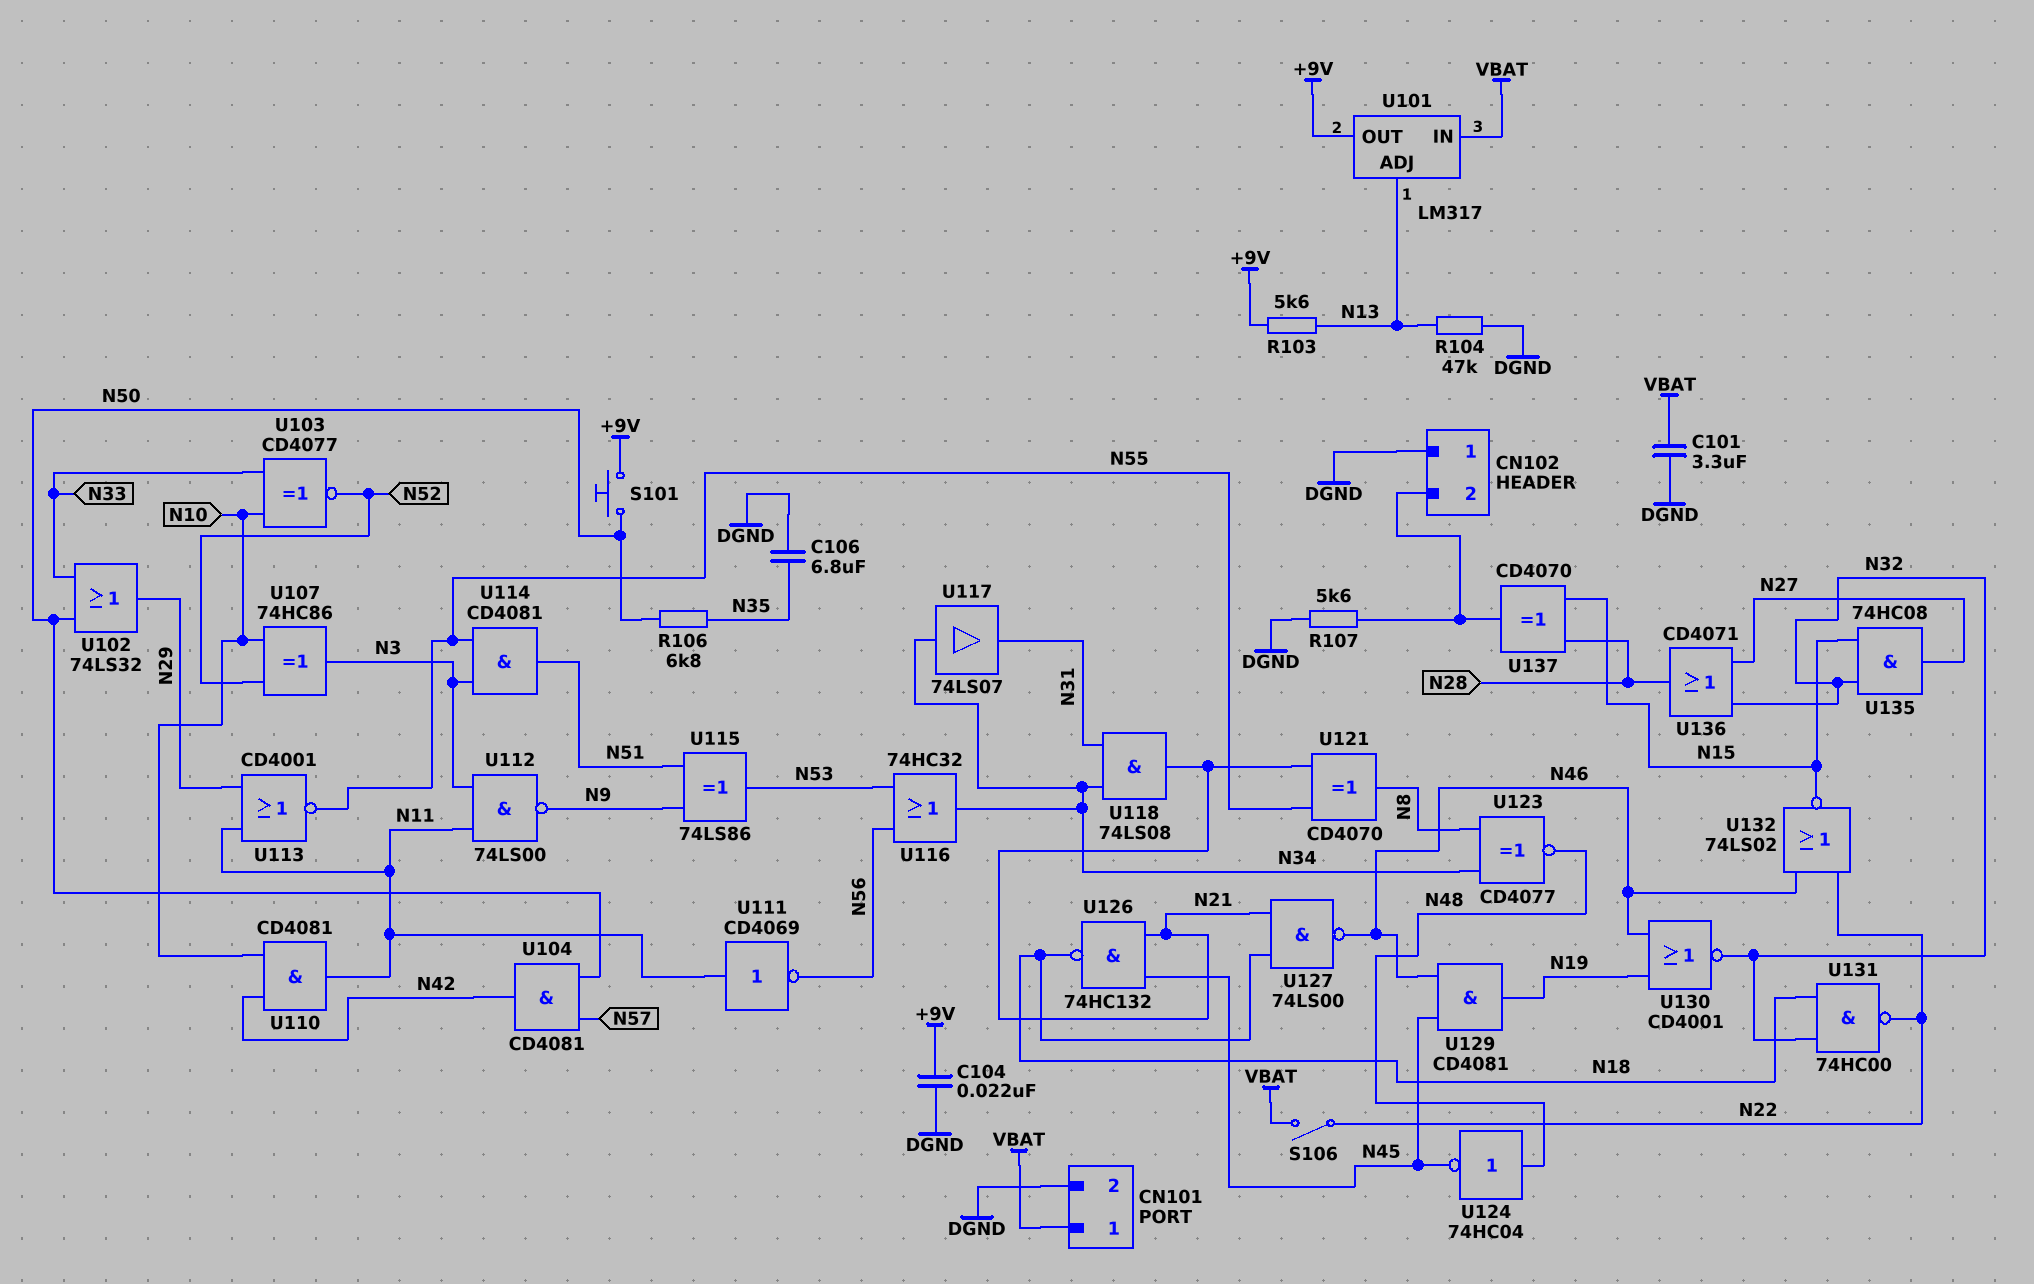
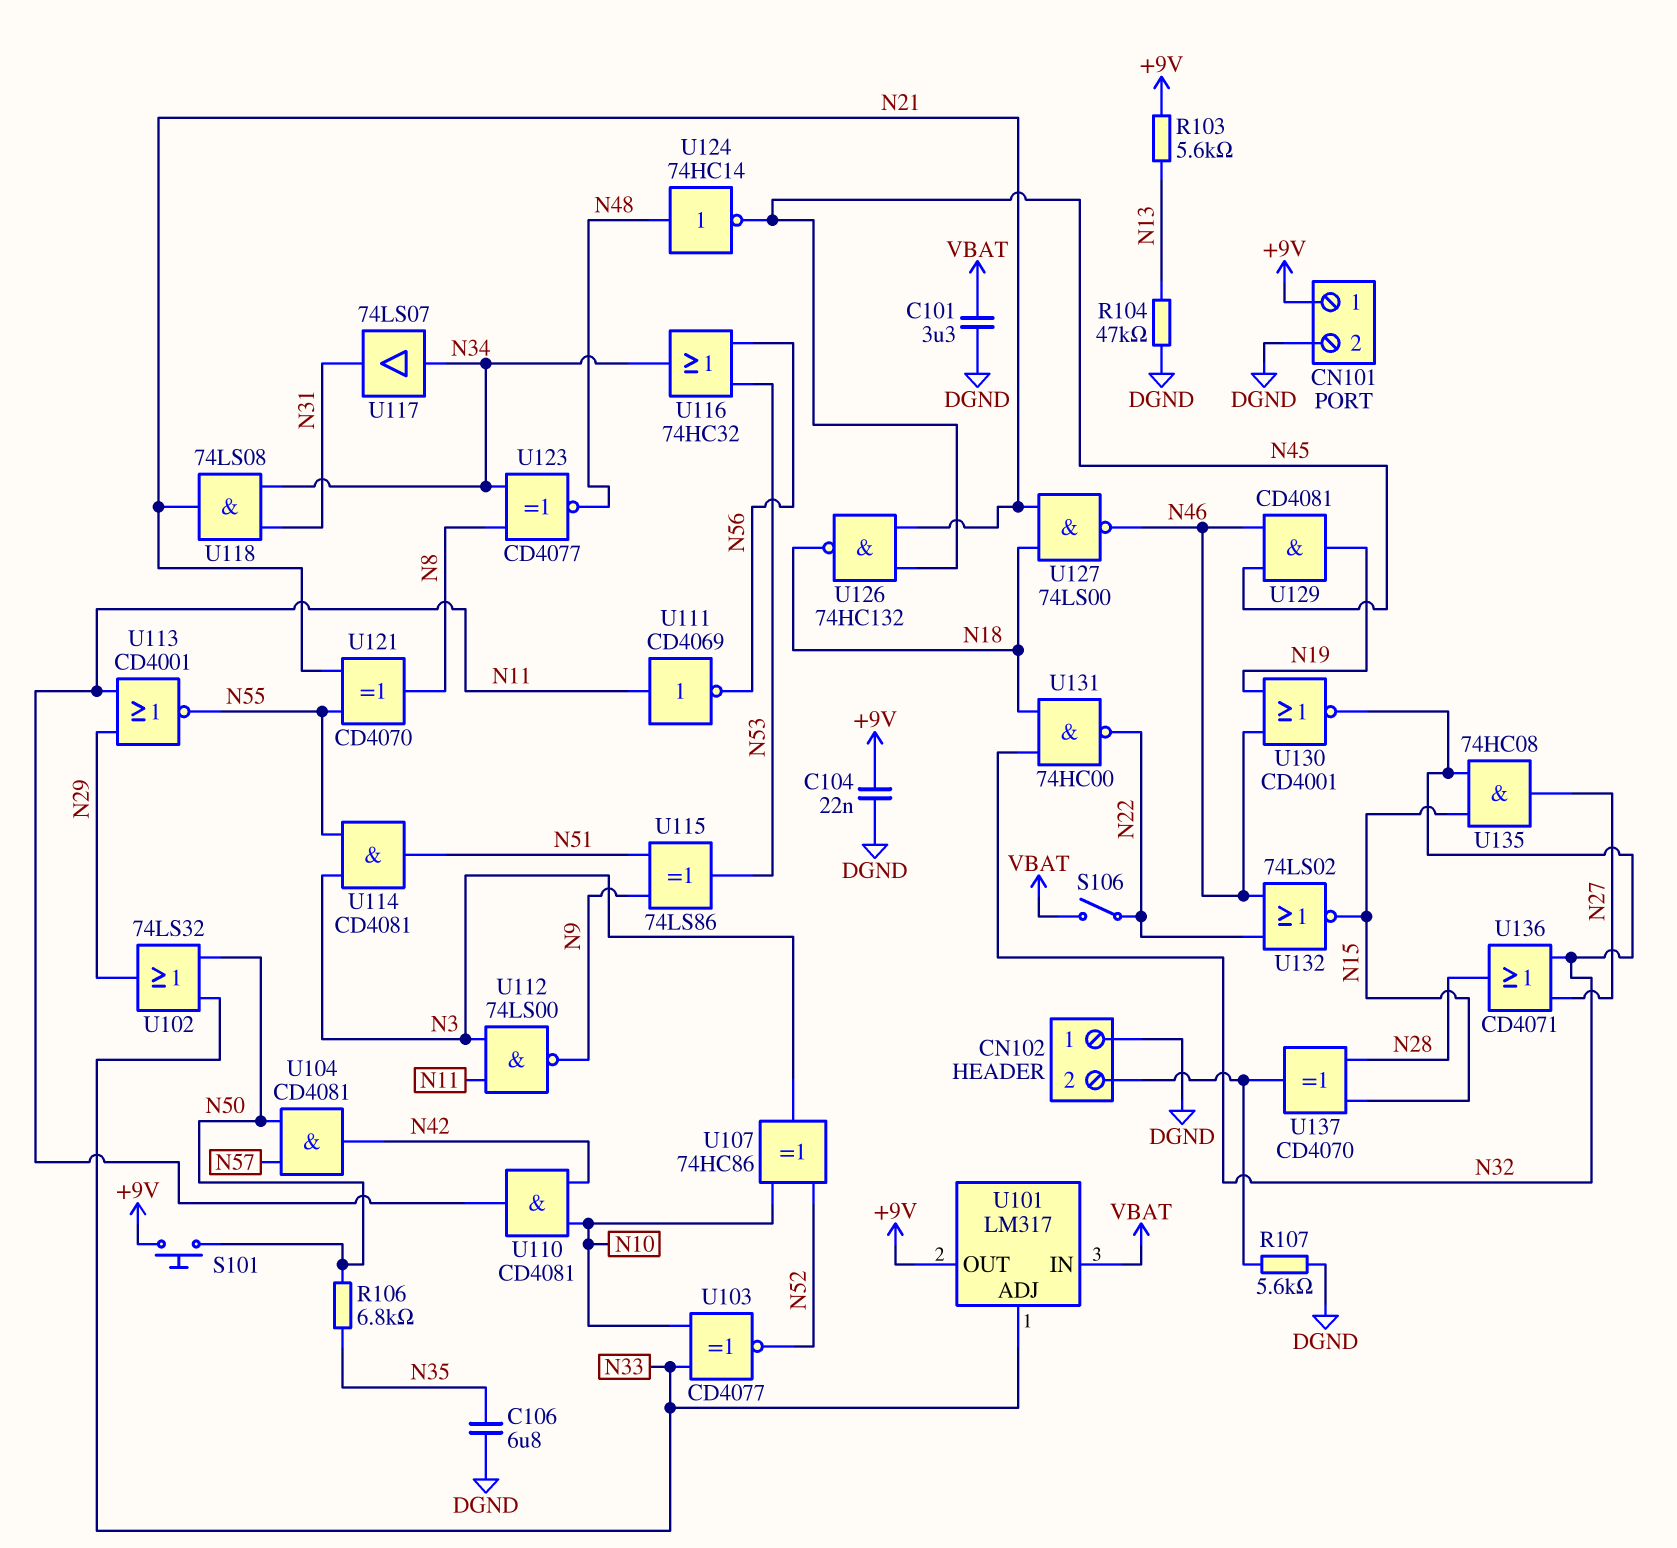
CN101 pin 1: VBAT -> +9V
U101 pin ADJ: N13 -> N33
U124: NOT 74HC04 (in N48, out N45) -> NOT 74HC14 (in N48, out N45)

